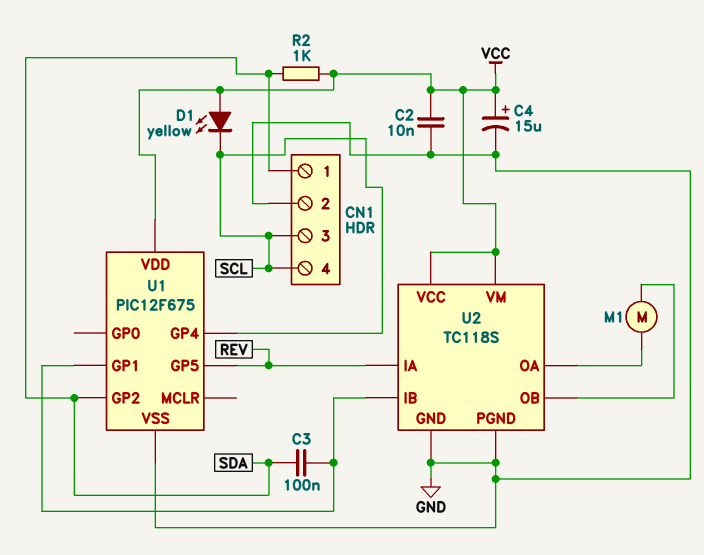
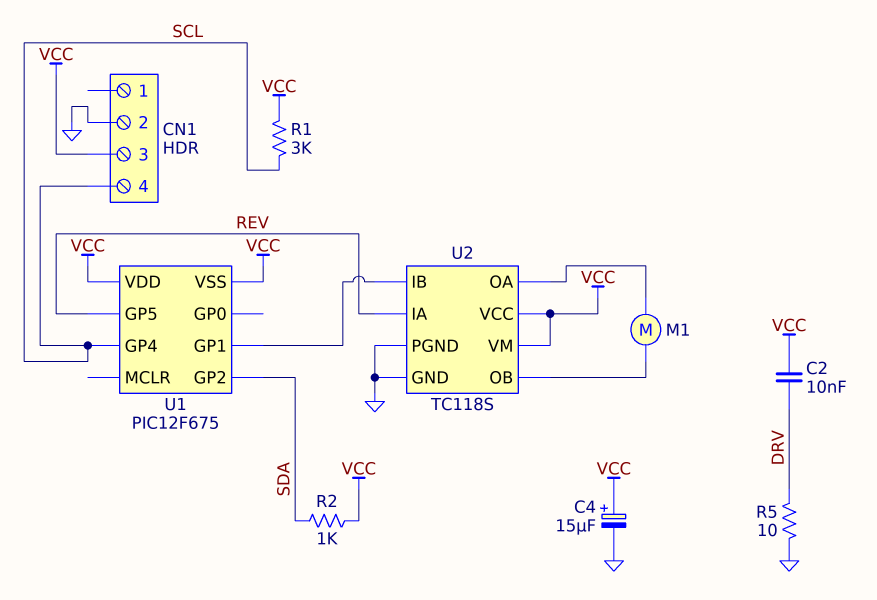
C2: 10nF (GND, VCC) -> 10nF (DRV, VCC)
C3: 100nF (SDA, U1/GP1) -> none
CN1 pin 1: SDA -> none
CN1 pin 3: SCL -> VCC
D1: LED yellow (A VCC, K SCL) -> none
R1: none -> 3k (SCL, VCC)
R5: none -> 10 (DRV, GND)
U1 pin VSS: GND -> VCC

